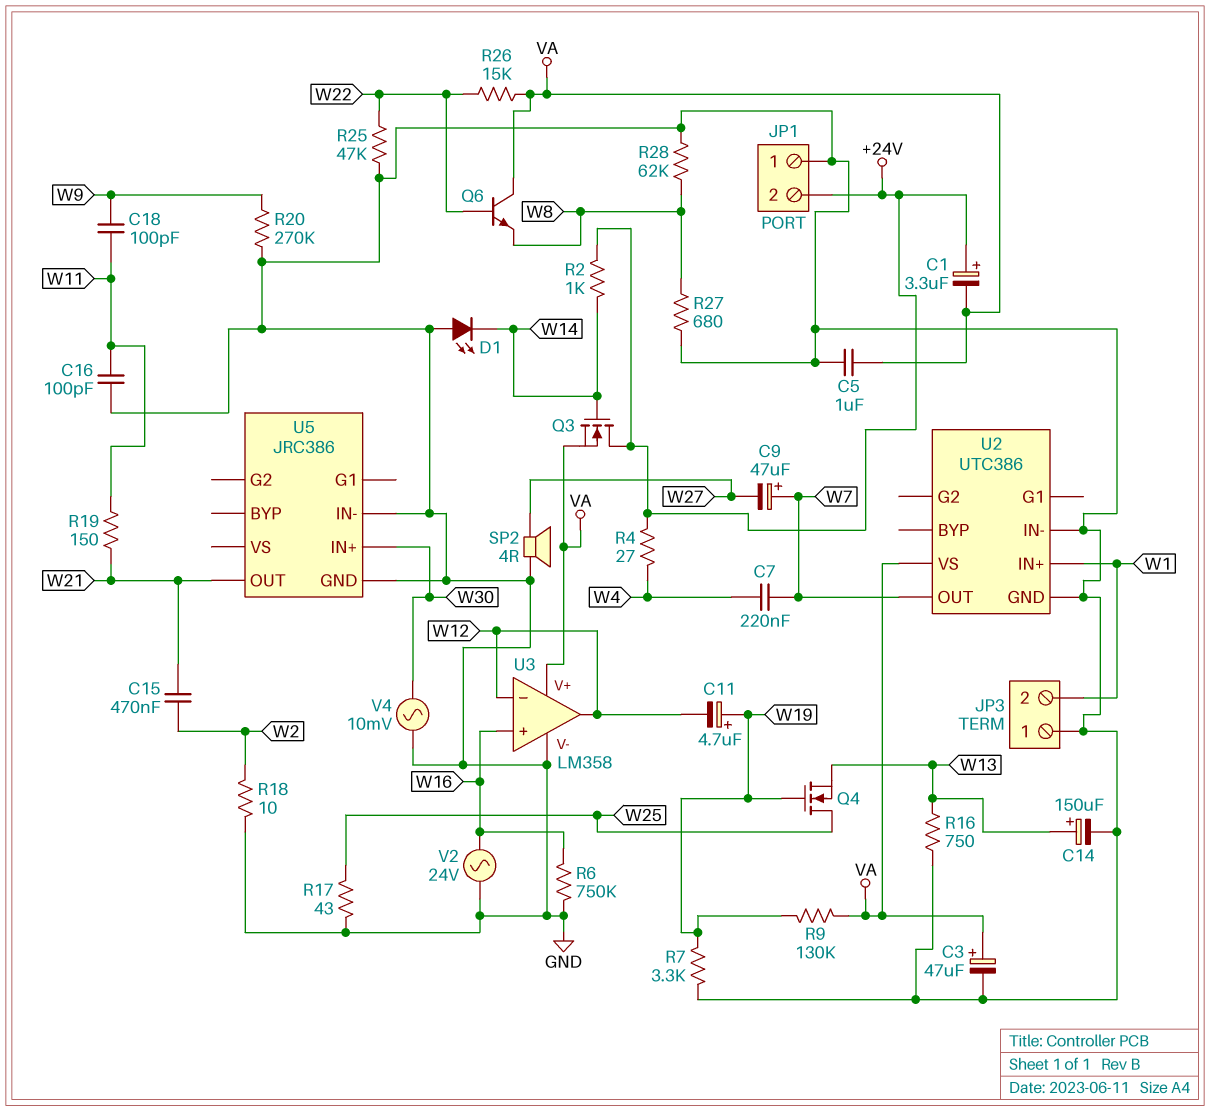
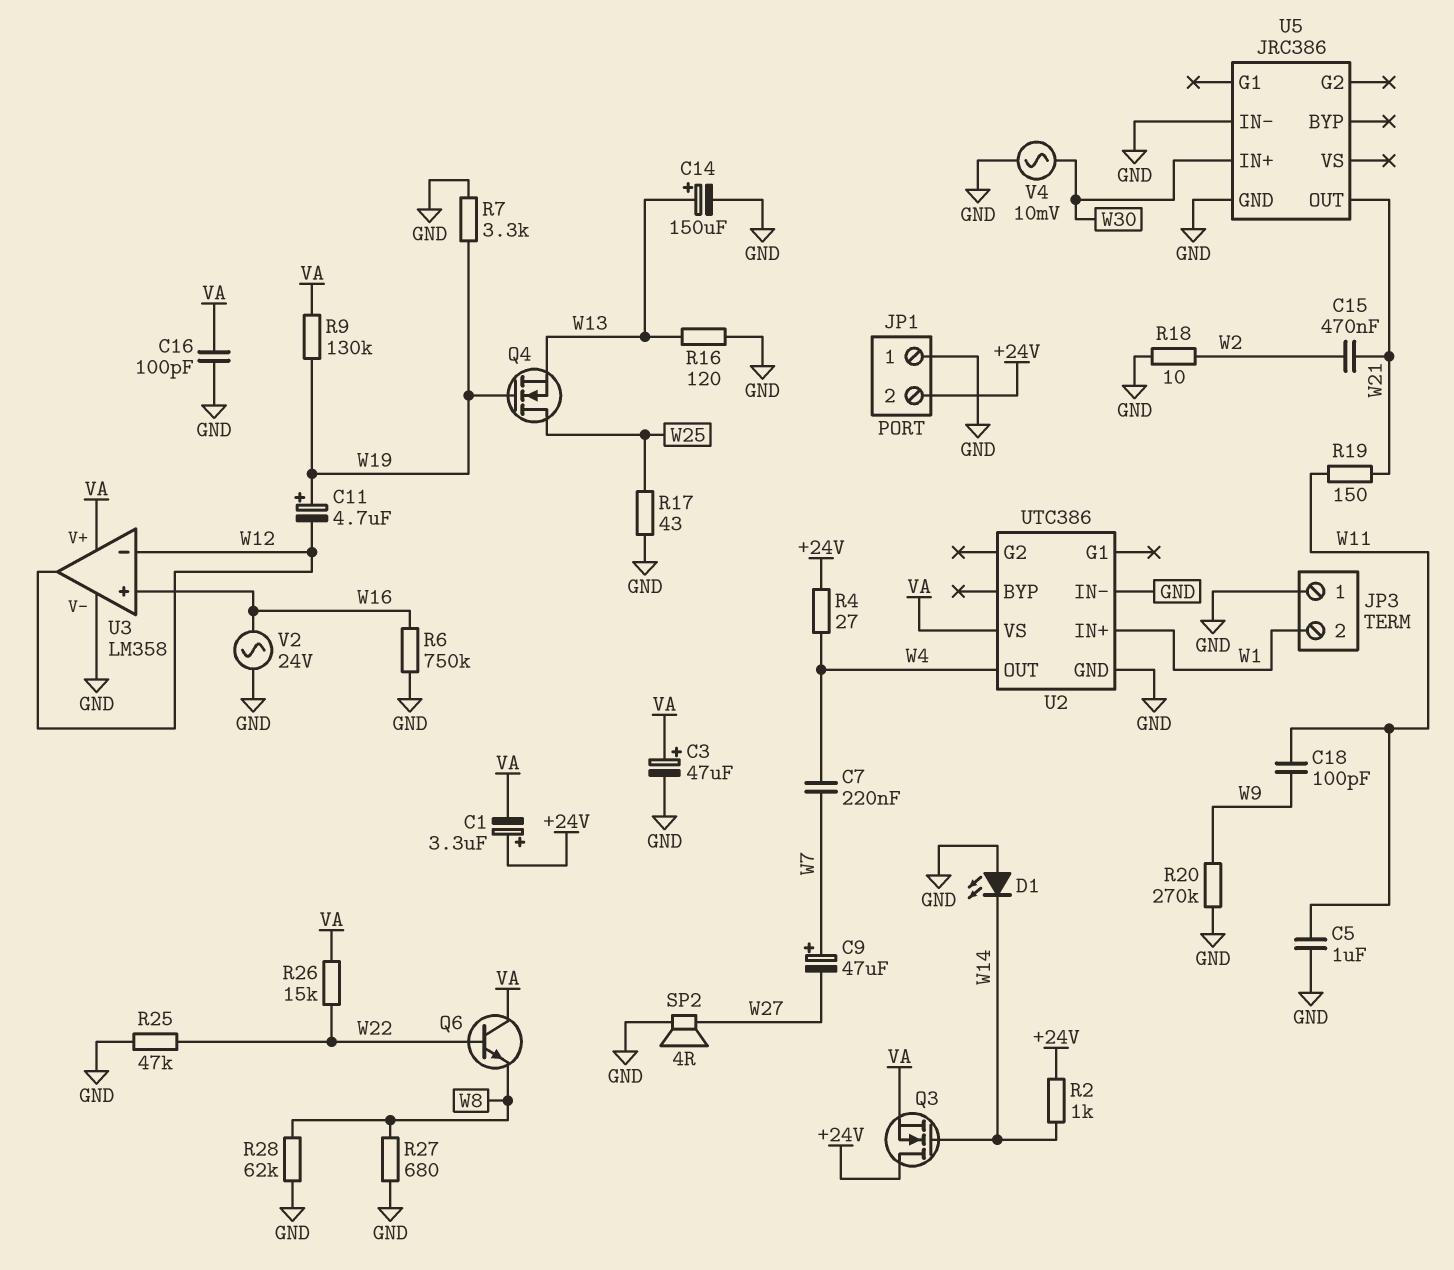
C5: 1uF (GND, VA) -> 1uF (GND, W11)
C16: 100pF (GND, W11) -> 100pF (GND, VA)
R16: 750 (GND, W13) -> 120 (GND, W13)
U2 pin OUT: W7 -> W4

